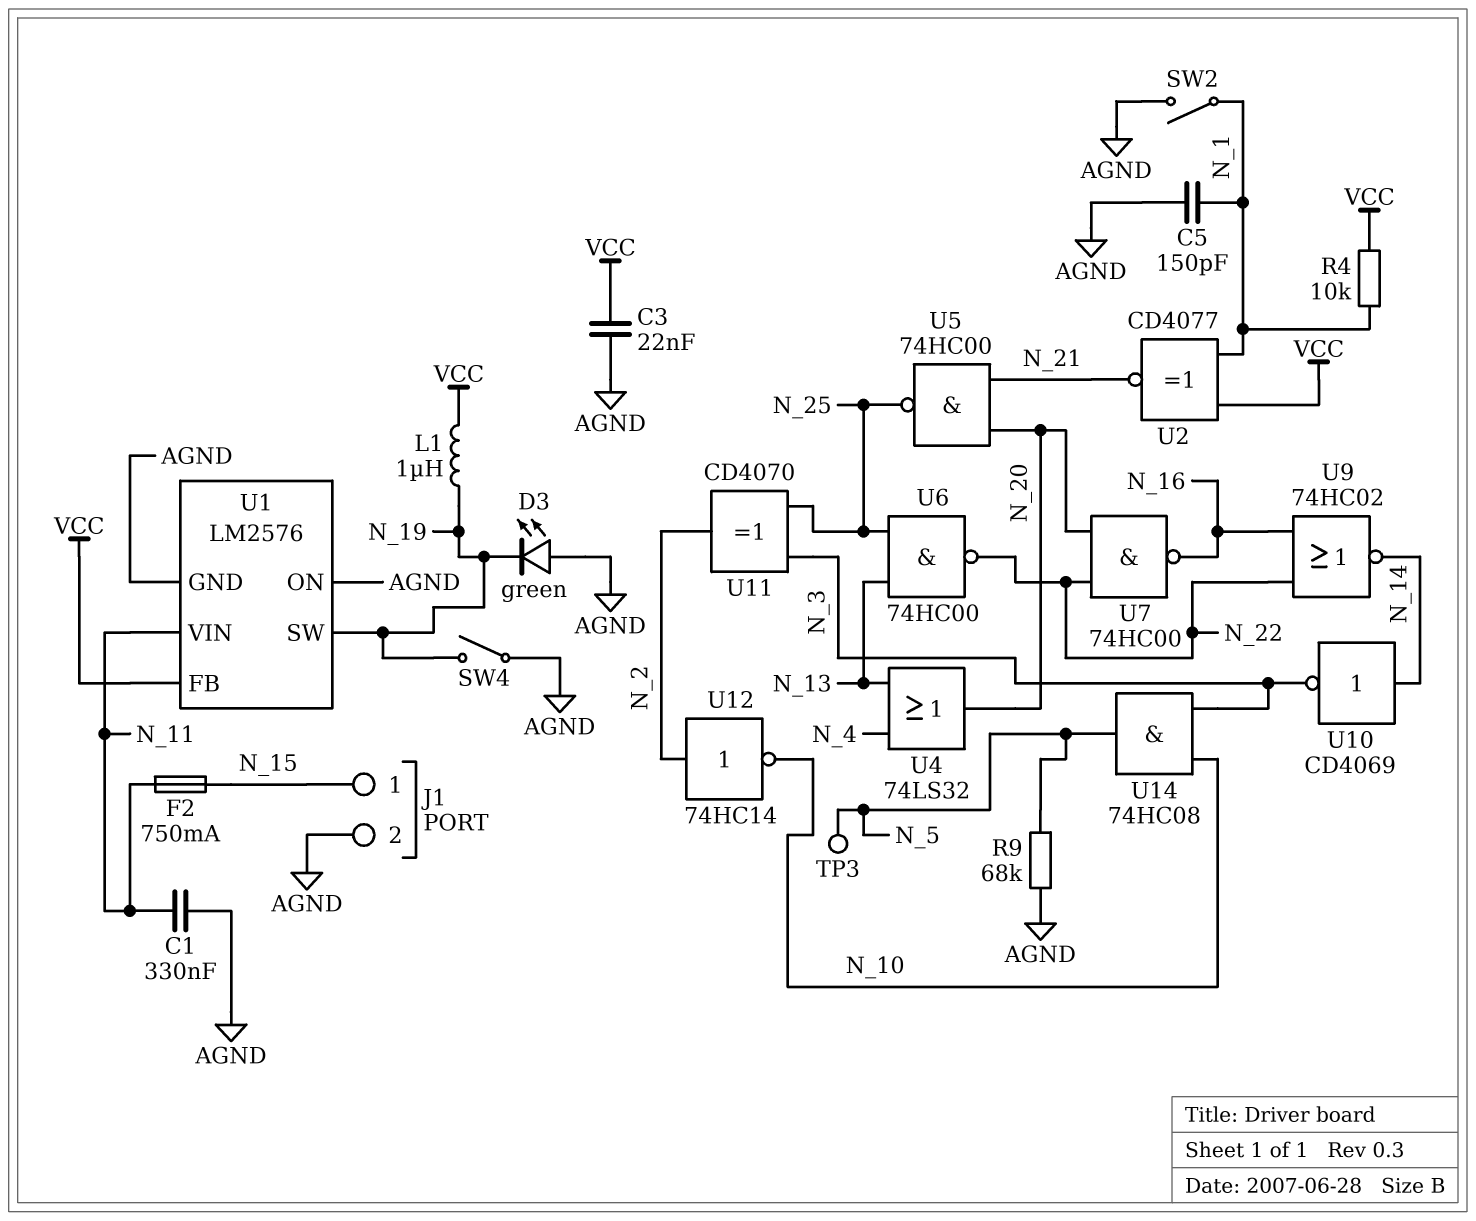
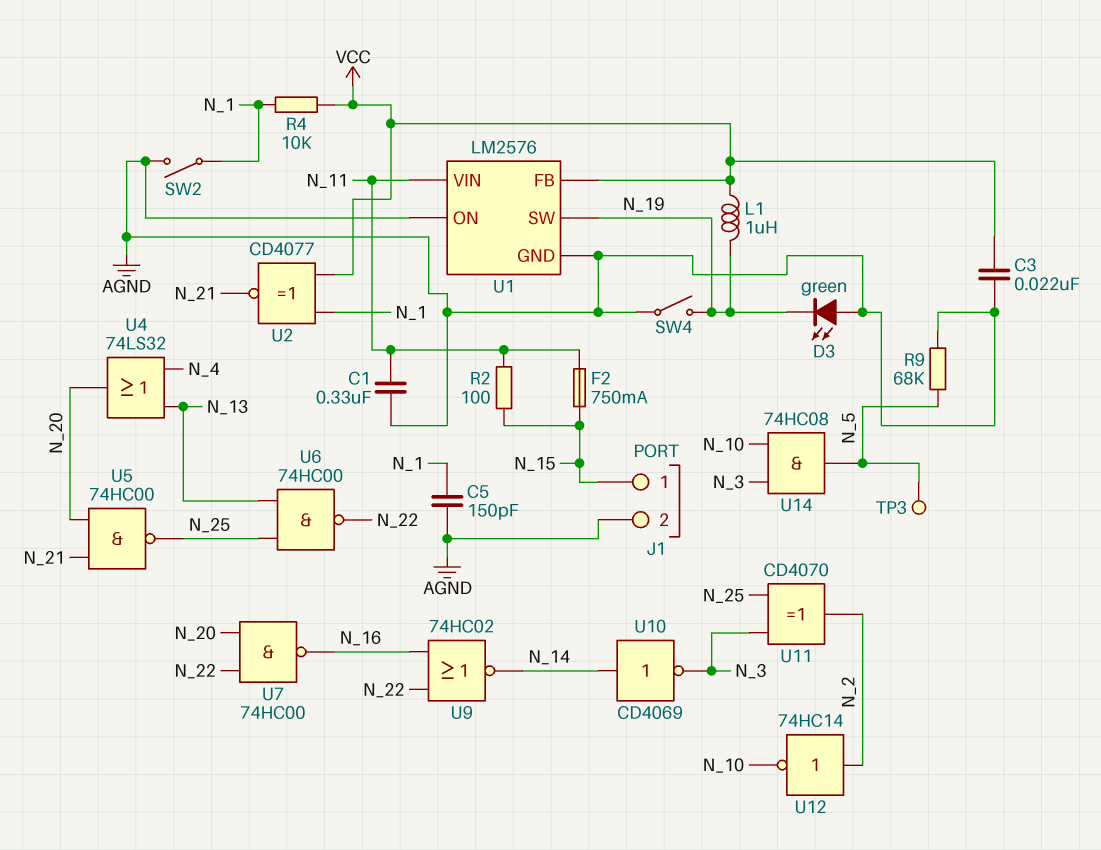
R2: none -> 100 (N_11, N_15)

